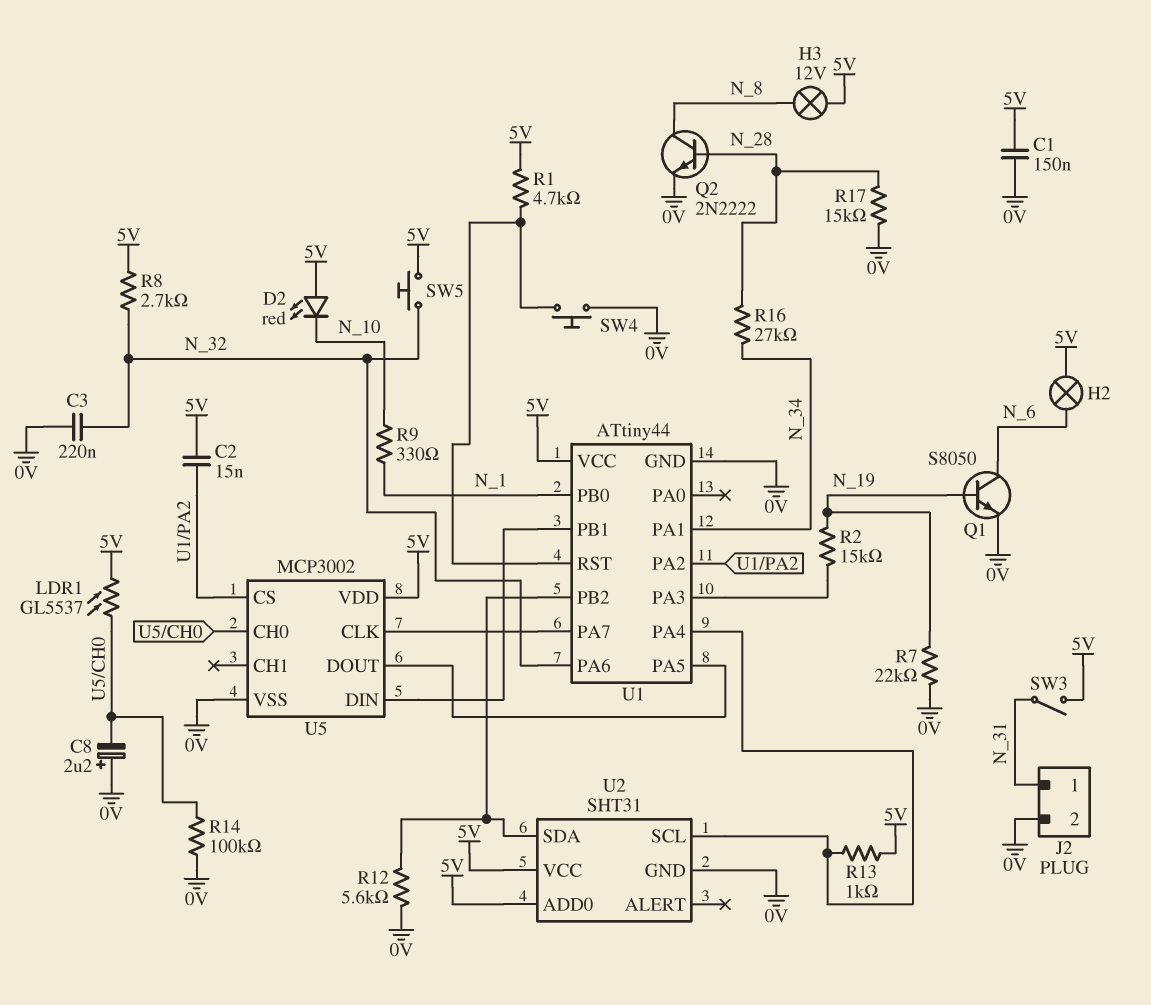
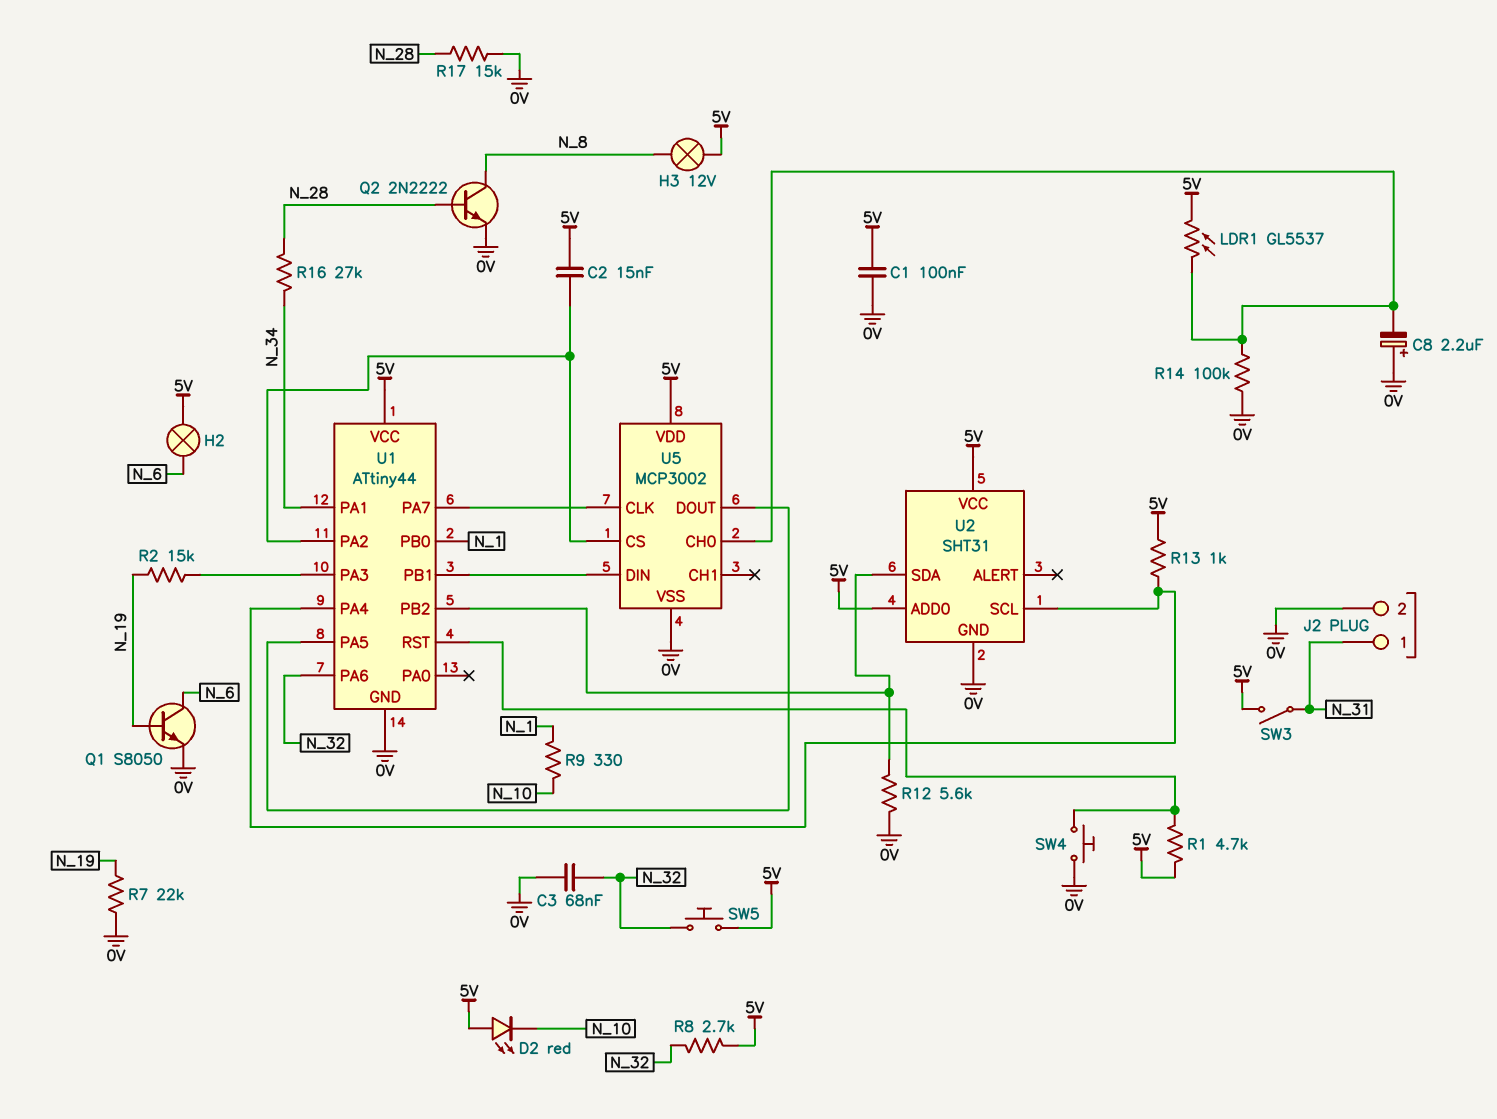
C1: 150nF (0V, 5V) -> 100nF (0V, 5V)
C3: 220nF (0V, N_32) -> 68nF (0V, N_32)

